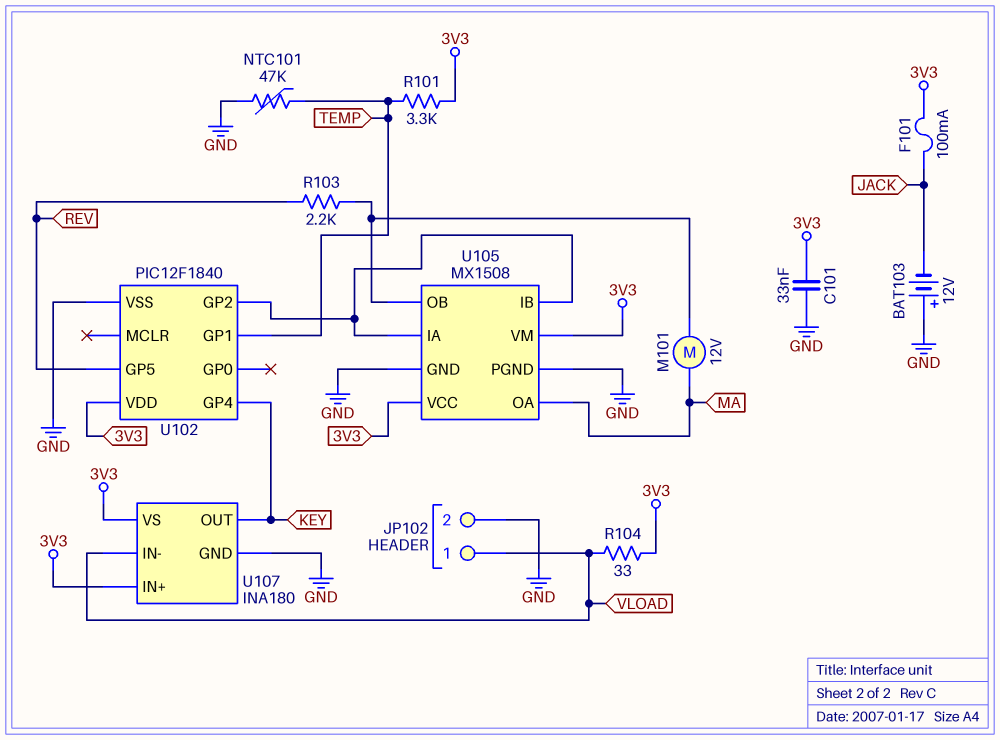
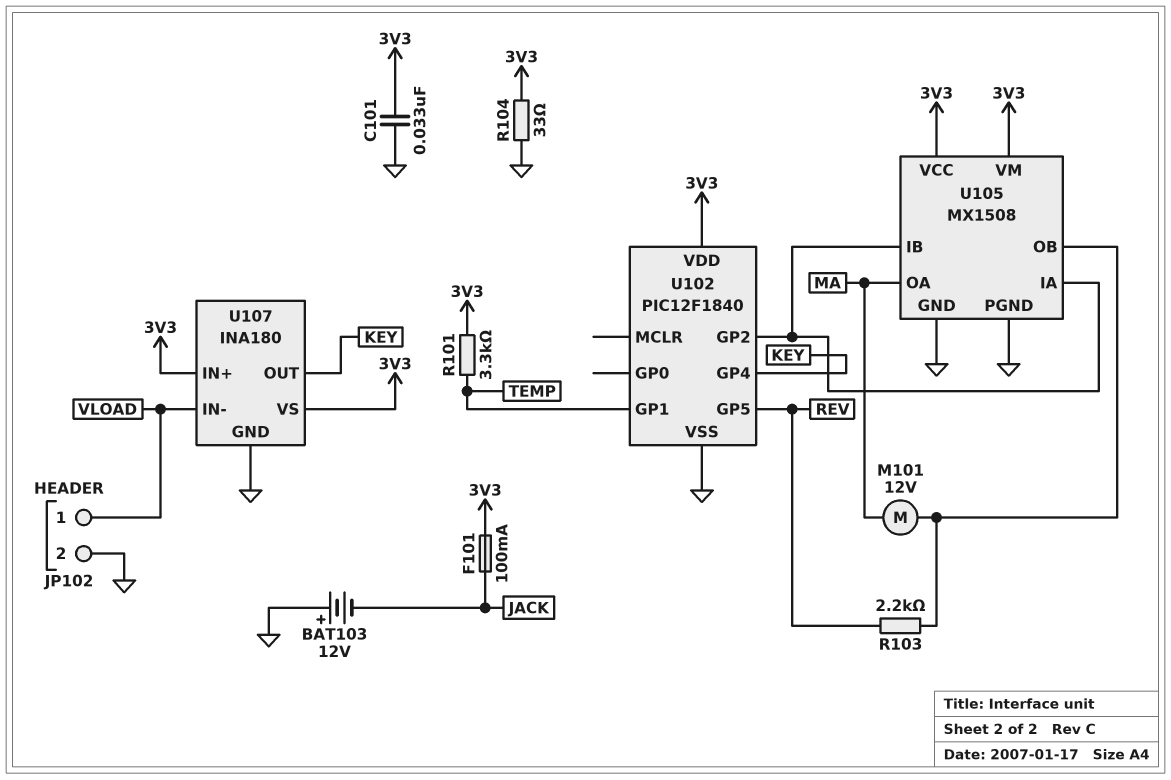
NTC101: 47k (GND, TEMP) -> none
R104: 33 (3V3, VLOAD) -> 33 (3V3, GND)

